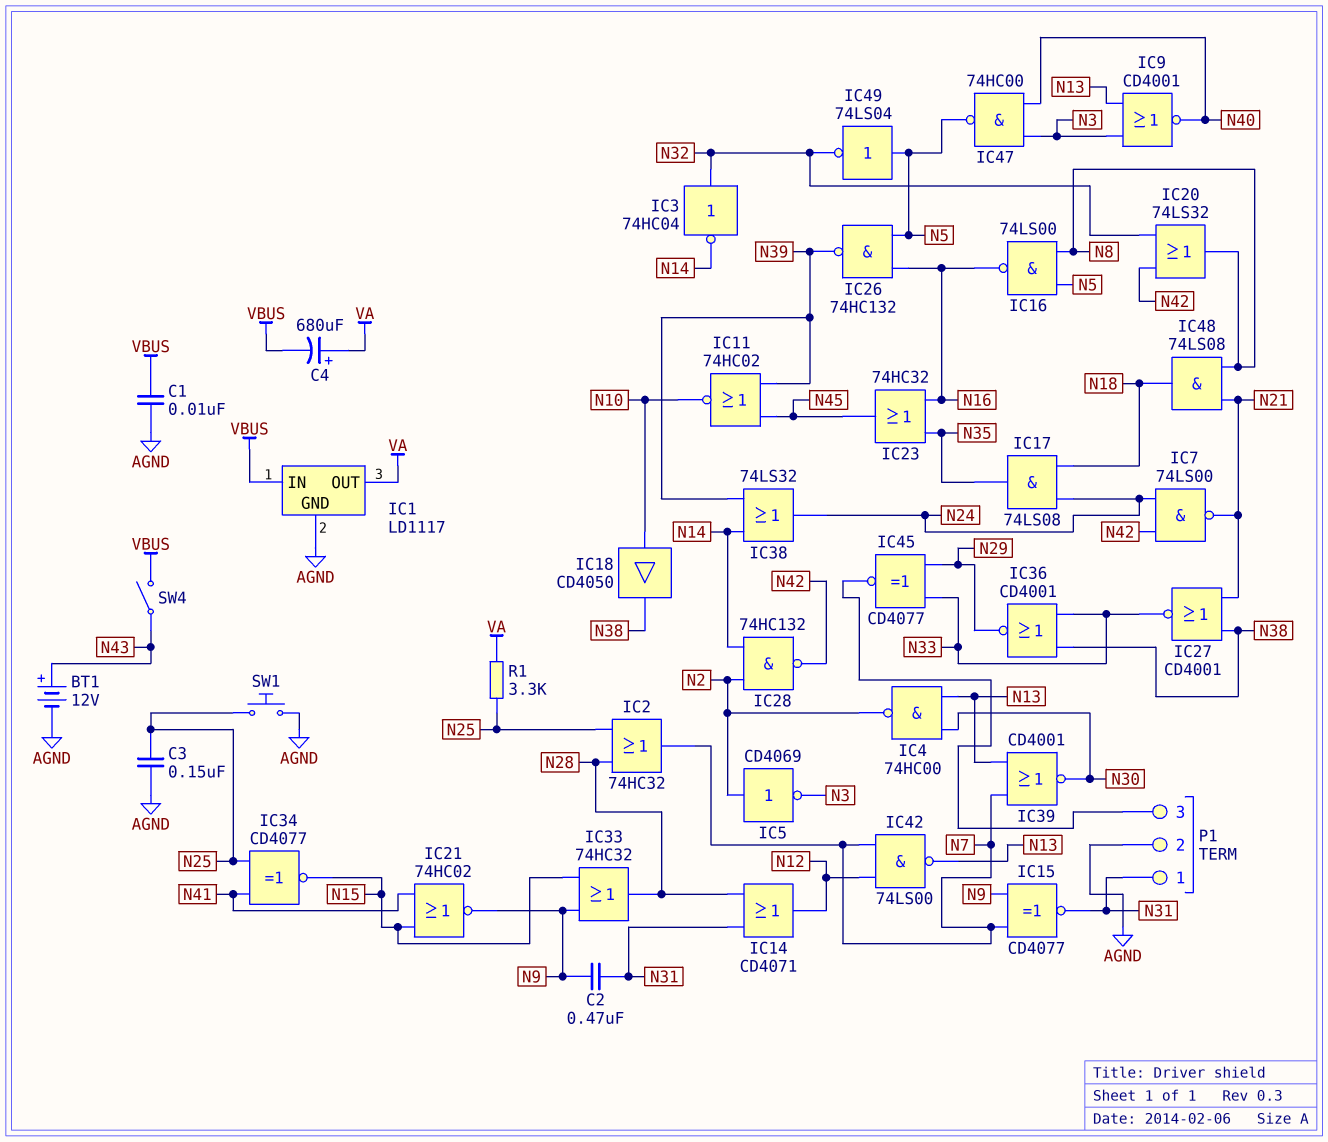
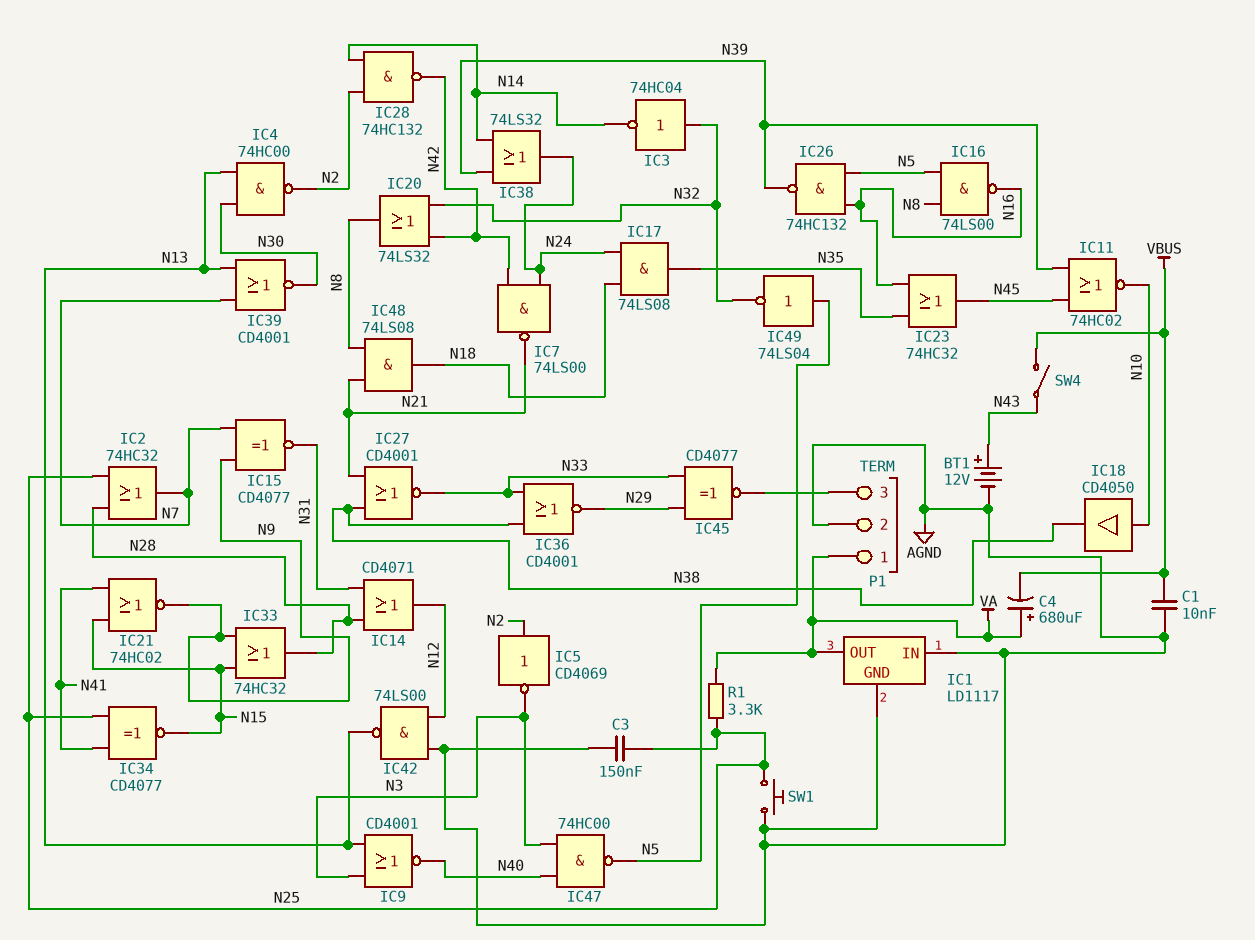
C2: 470nF (N9, N31) -> none
IC1 pin IN: VBUS -> AGND
IC42: NAND 74LS00 (in N7, in N12, out N13) -> NAND 74LS00 (in AGND, in N12, out N13)
P1 pin 1: N31 -> VA

